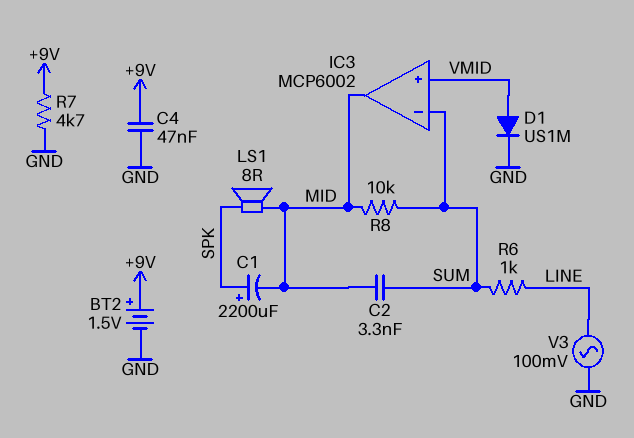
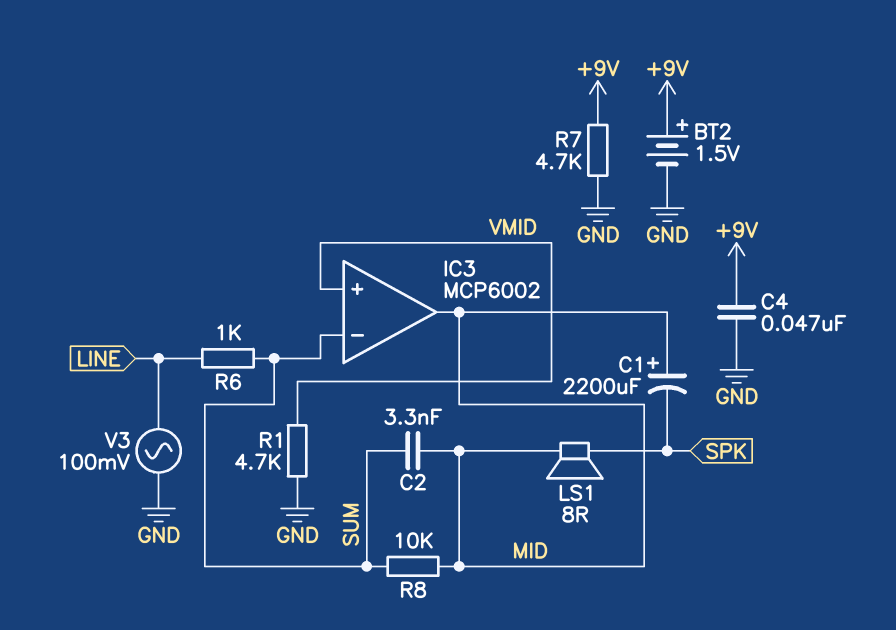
C1: 2200uF (plus SPK, minus MID) -> 2200uF (plus MID, minus SPK)
D1: diode US1M (A VMID, K GND) -> none
R1: none -> 4.7k (GND, VMID)

